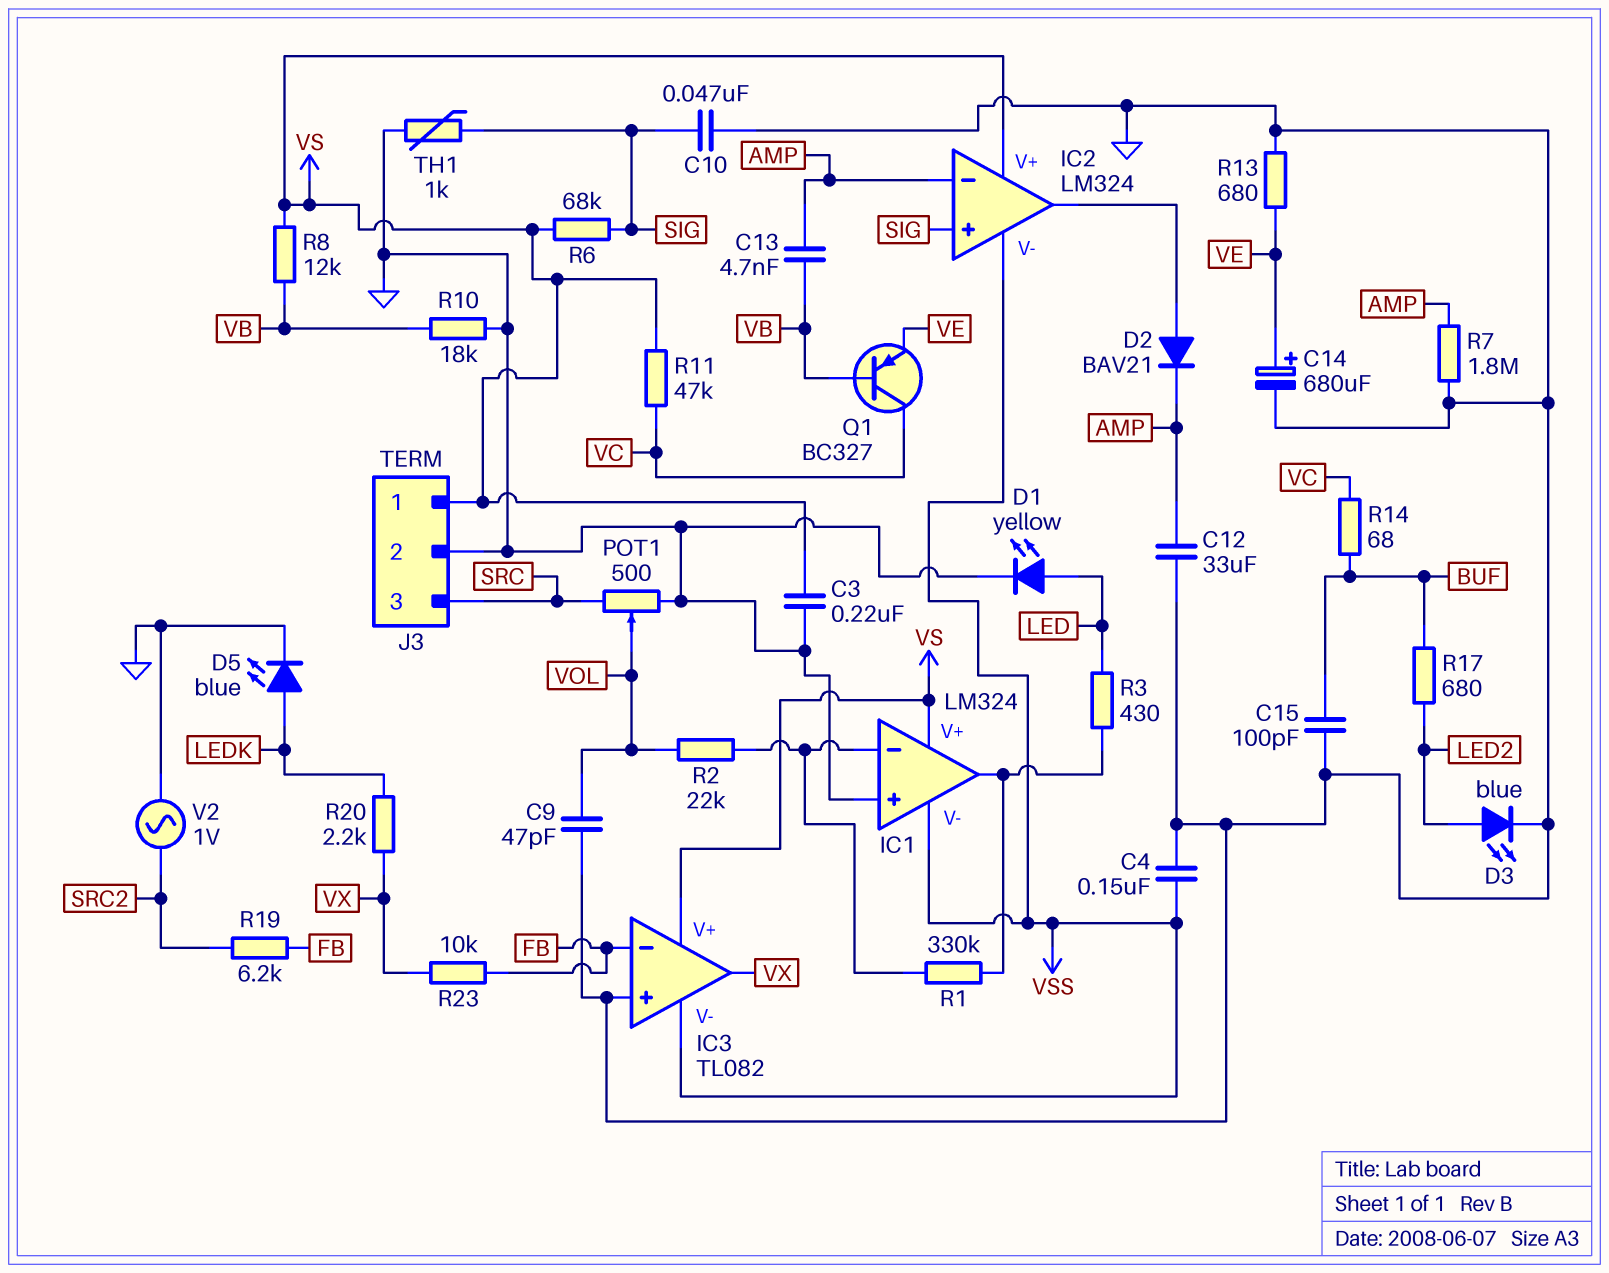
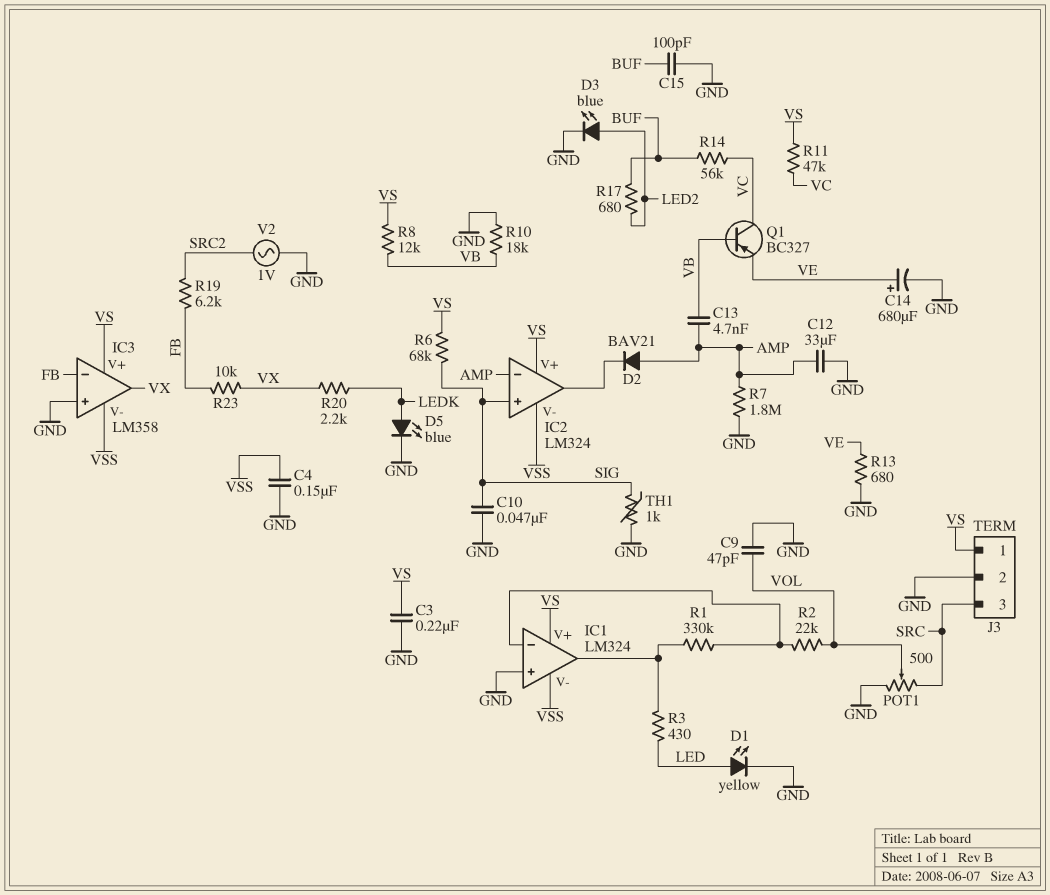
D2: diode BAV21 (A IC2/out, K AMP) -> diode BAV21 (A AMP, K IC2/out)
IC3: TL082 -> LM358
R14: 68 (BUF, VC) -> 56k (BUF, VC)

